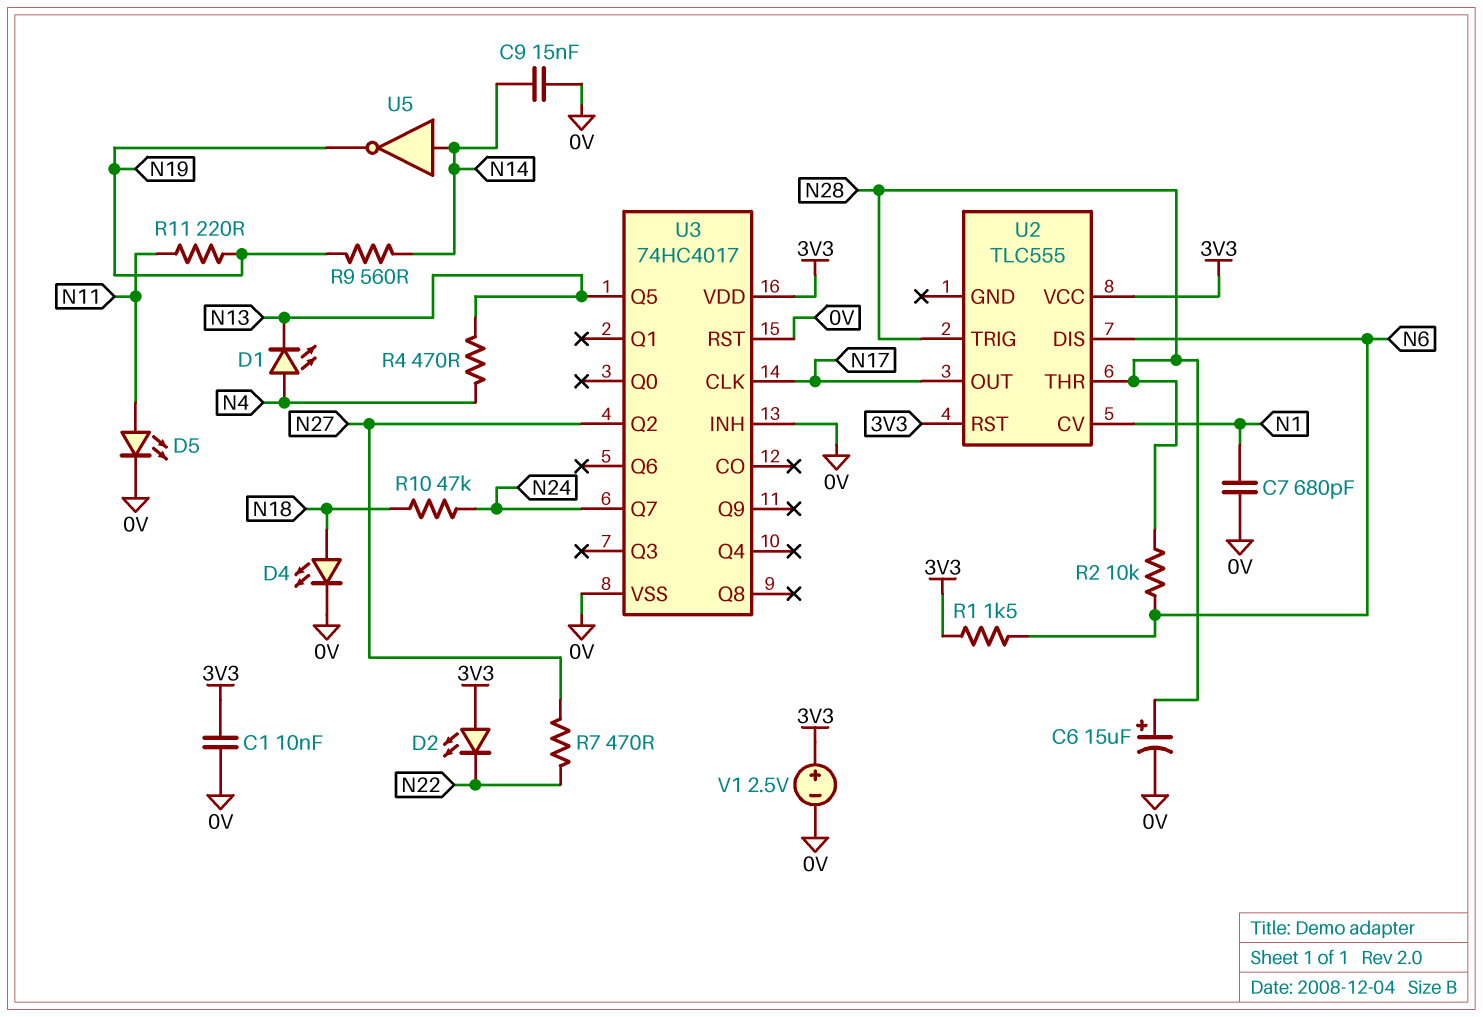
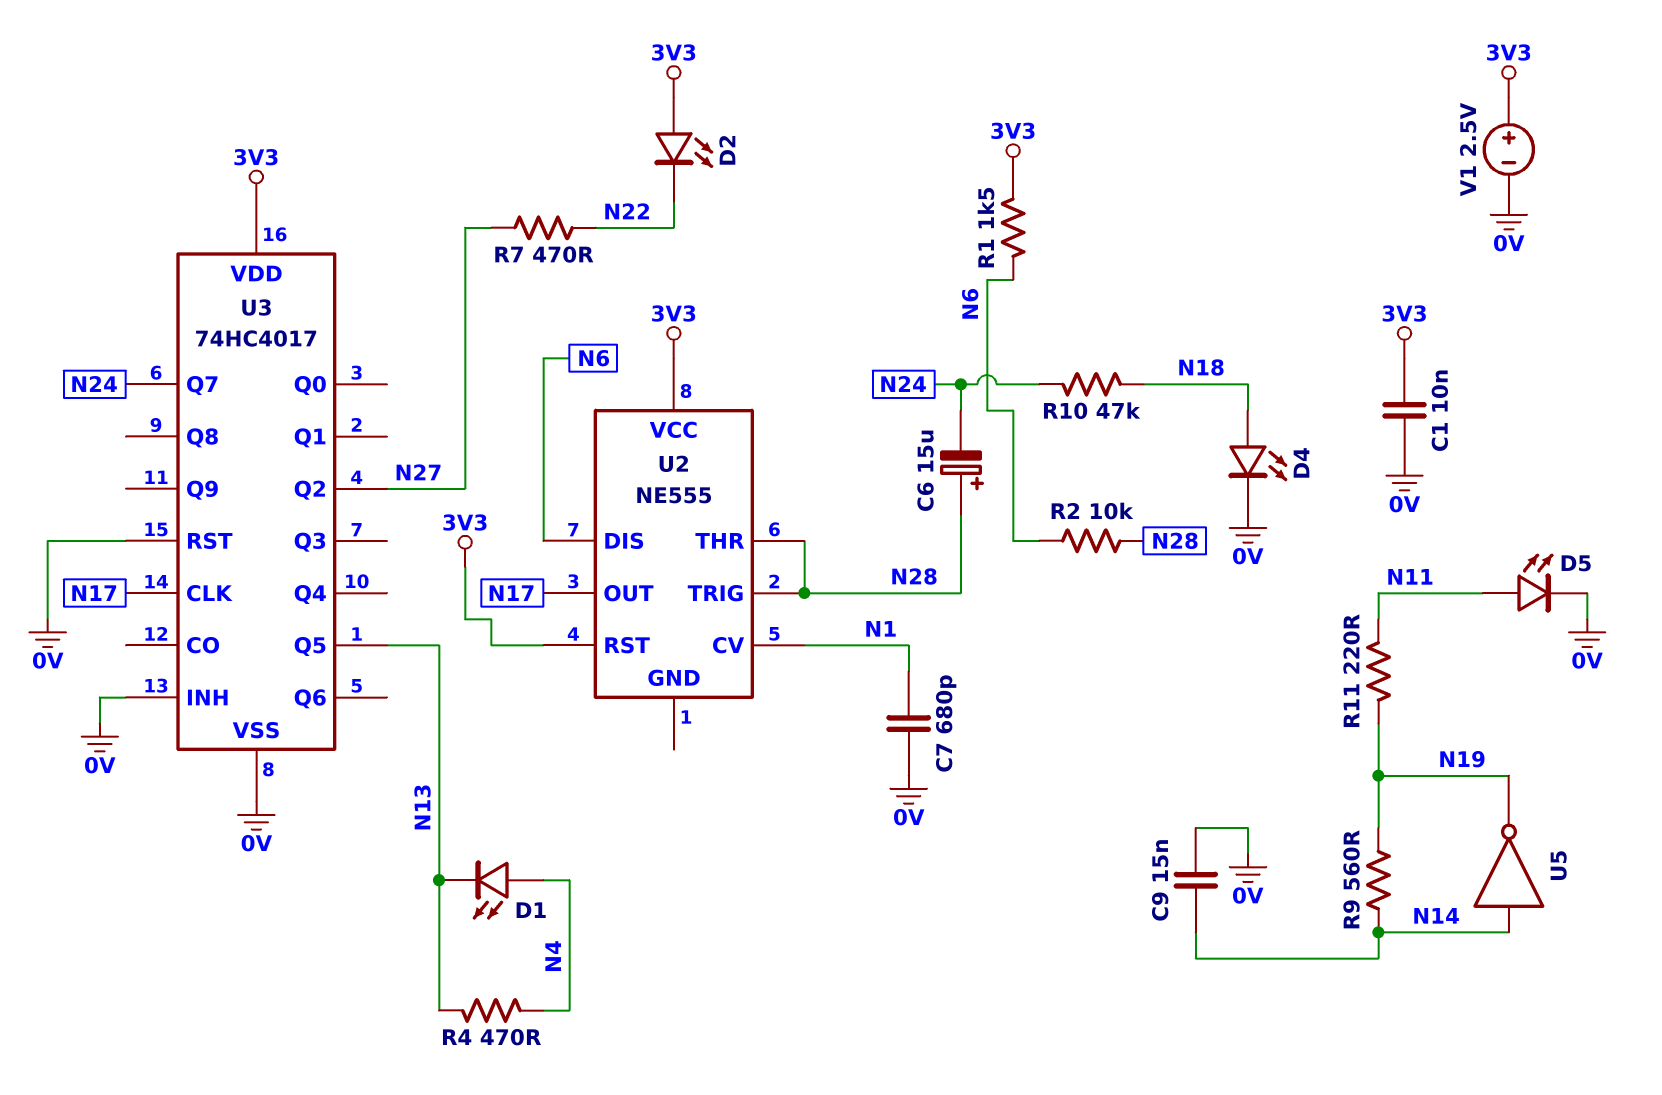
C6: 15uF (plus N28, minus 0V) -> 15uF (plus N28, minus N24)
U2: TLC555 -> NE555

